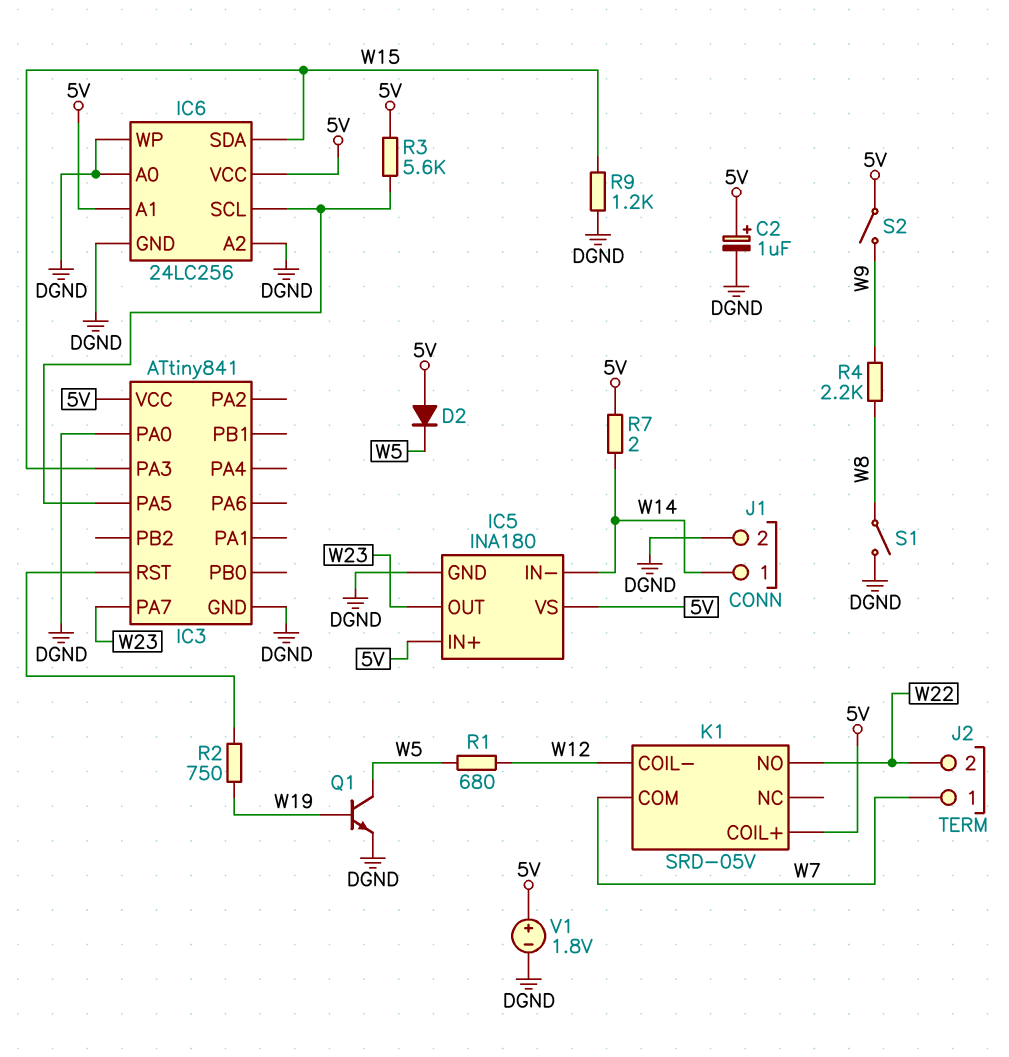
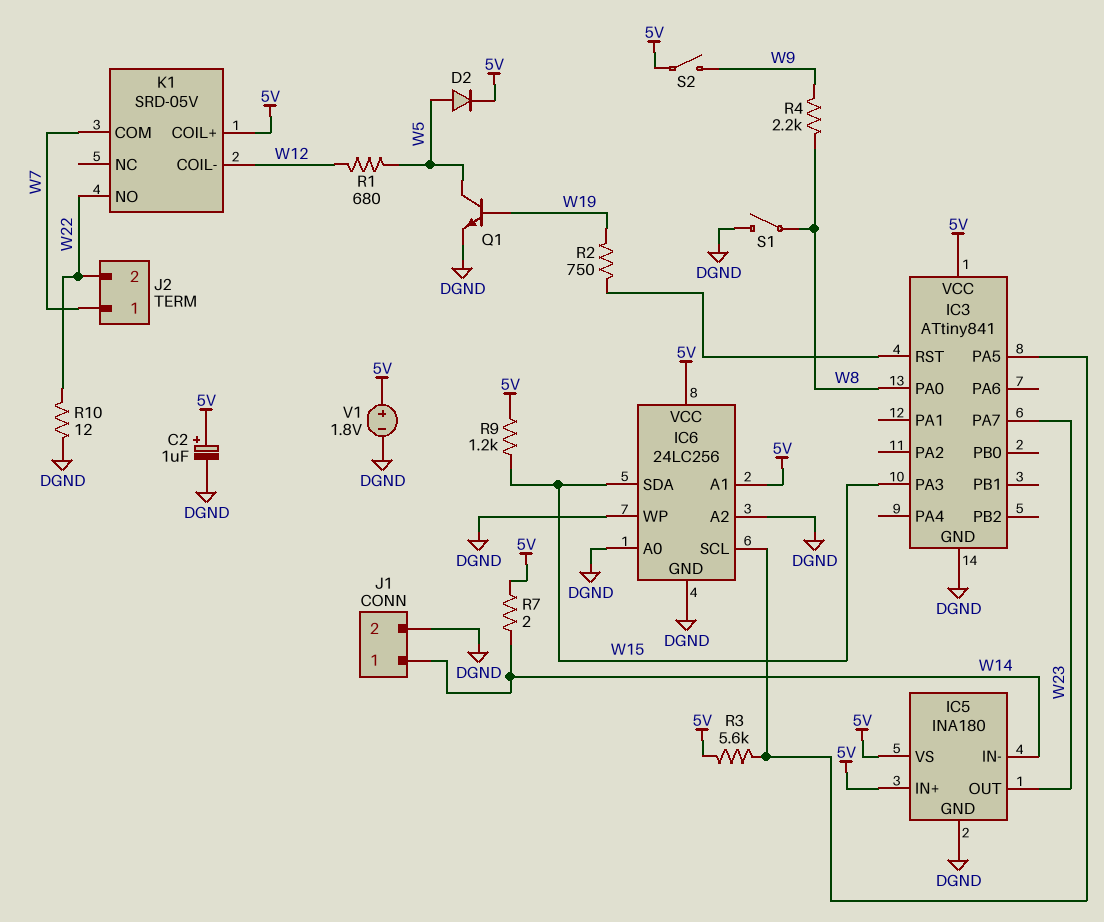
D2: diode (A 5V, K W5) -> diode (A W5, K 5V)
IC3 pin PA0: DGND -> W8
R9: 1.2k (DGND, W15) -> 1.2k (5V, W15)
R10: none -> 12 (DGND, W22)

